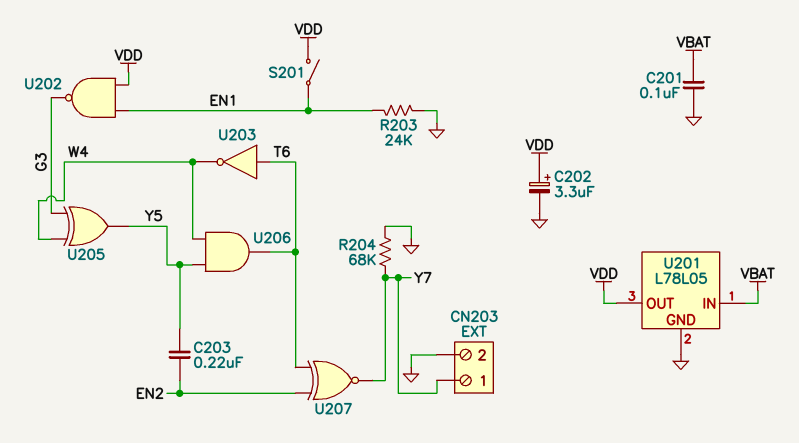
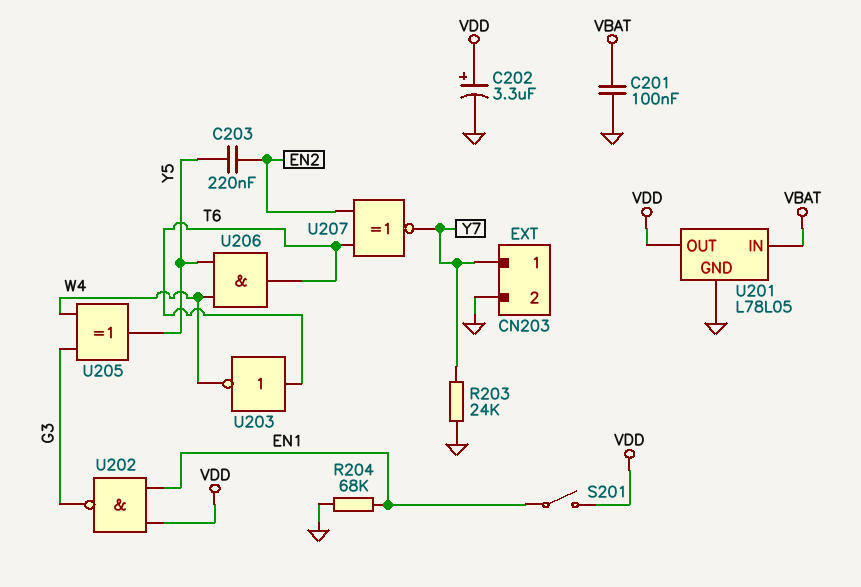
R203: 24k (EN1, GND) -> 24k (GND, Y7)
R204: 68k (GND, Y7) -> 68k (EN1, GND)

